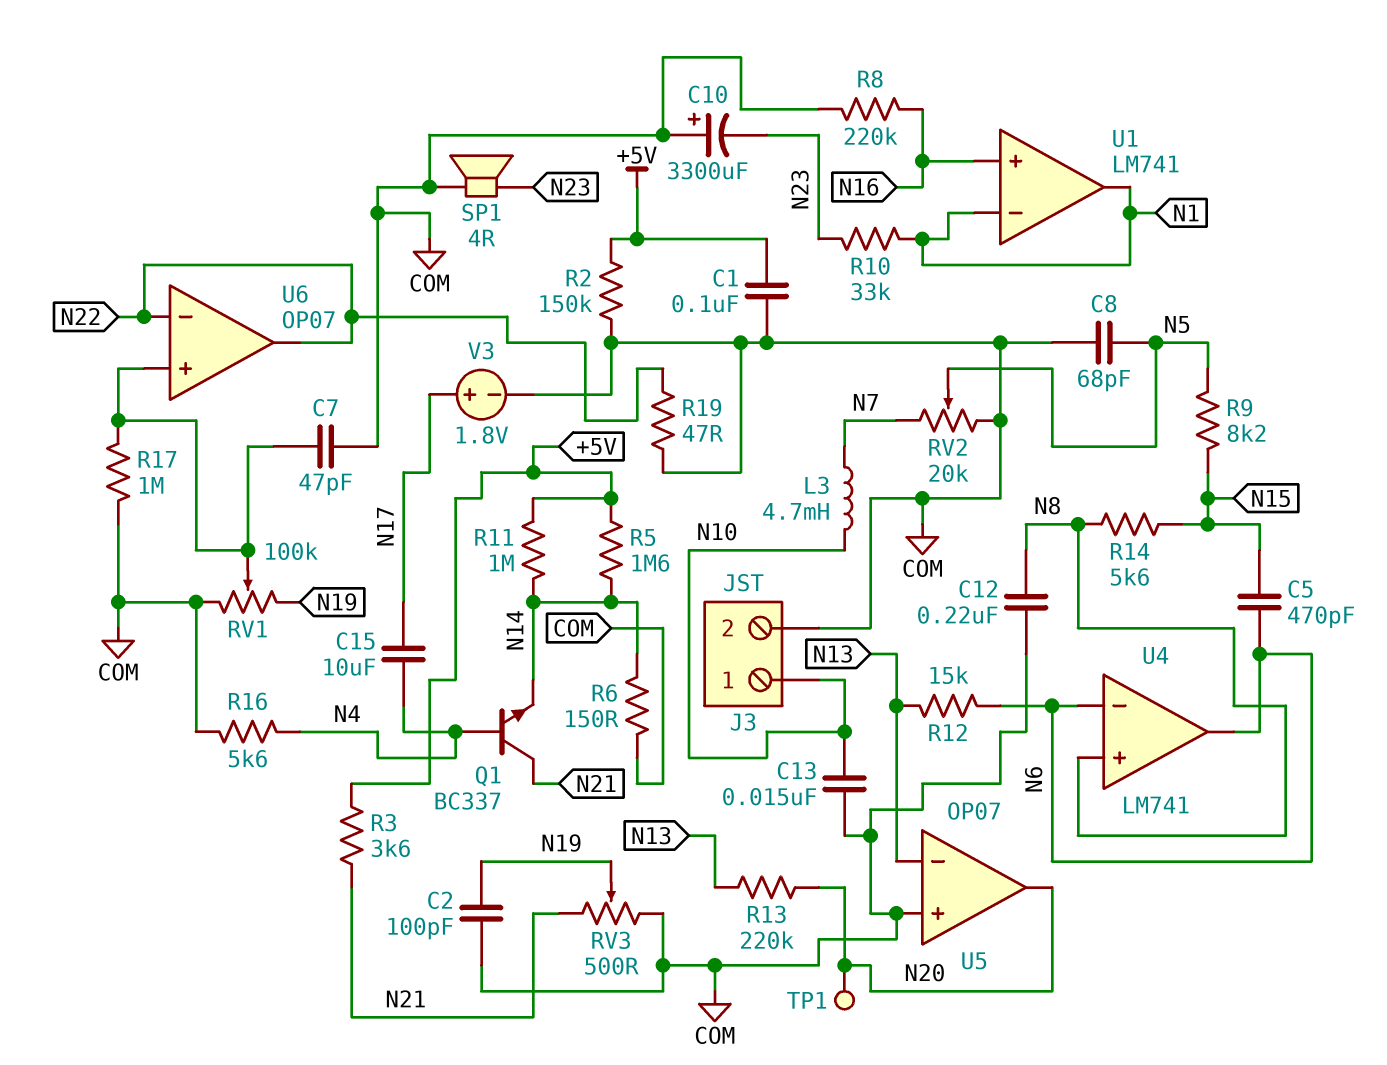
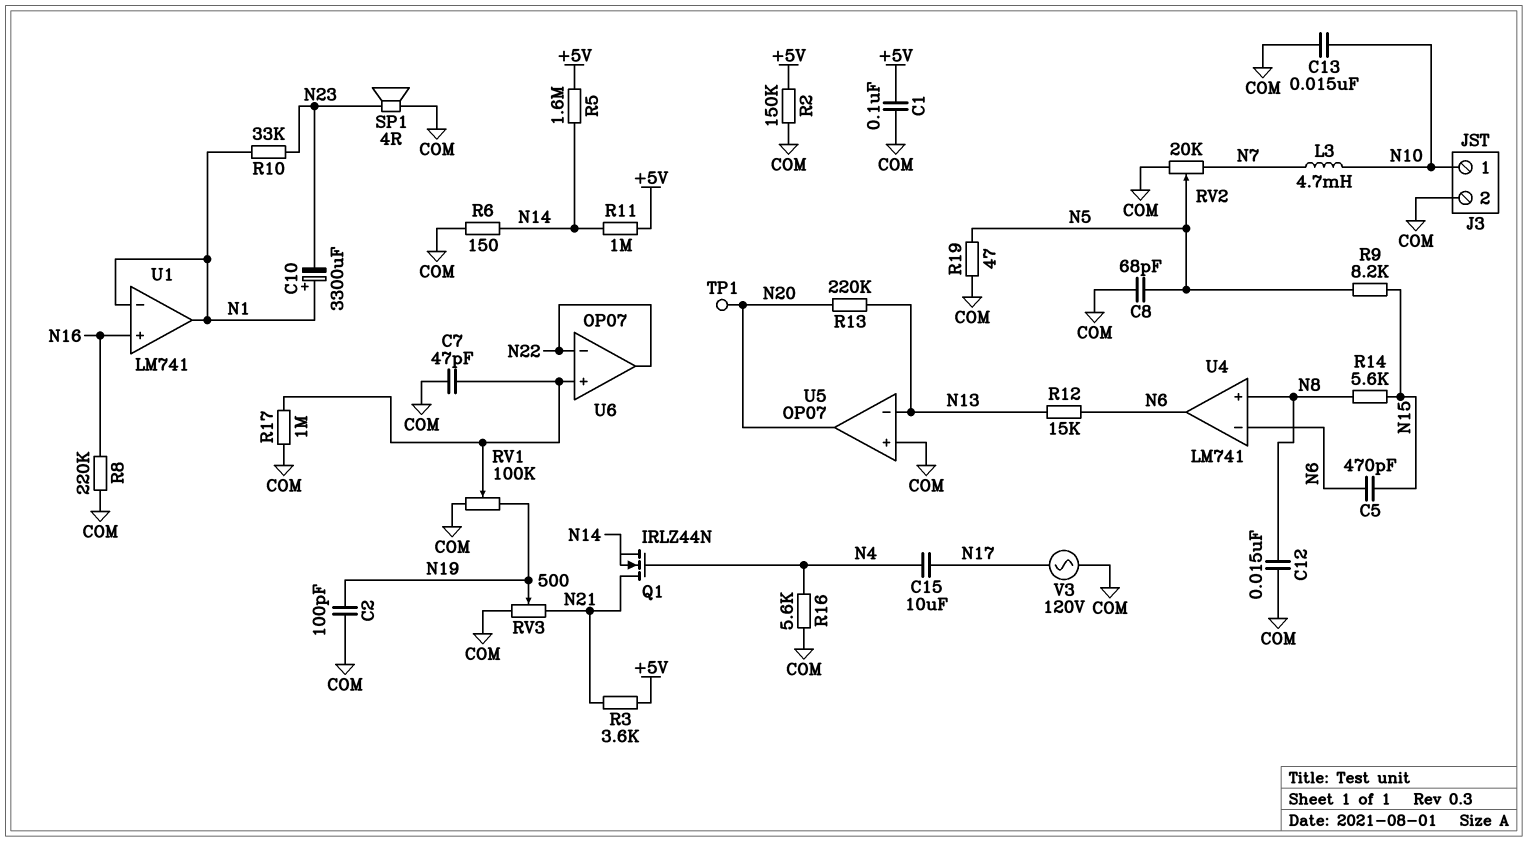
C10: 3300uF (plus COM, minus N23) -> 3300uF (plus N1, minus N23)
C12: 220nF (COM, N8) -> 15nF (COM, N8)
Q1: NPN BC337 (B N4, C N21, E N14) -> NMOS IRLZ44N (G N4, D N21, S N14)
R19: 47 (COM, N22) -> 47 (COM, N5)
V3: 1.8V (plus N17, minus COM) -> AC 120V (COM, N17)

